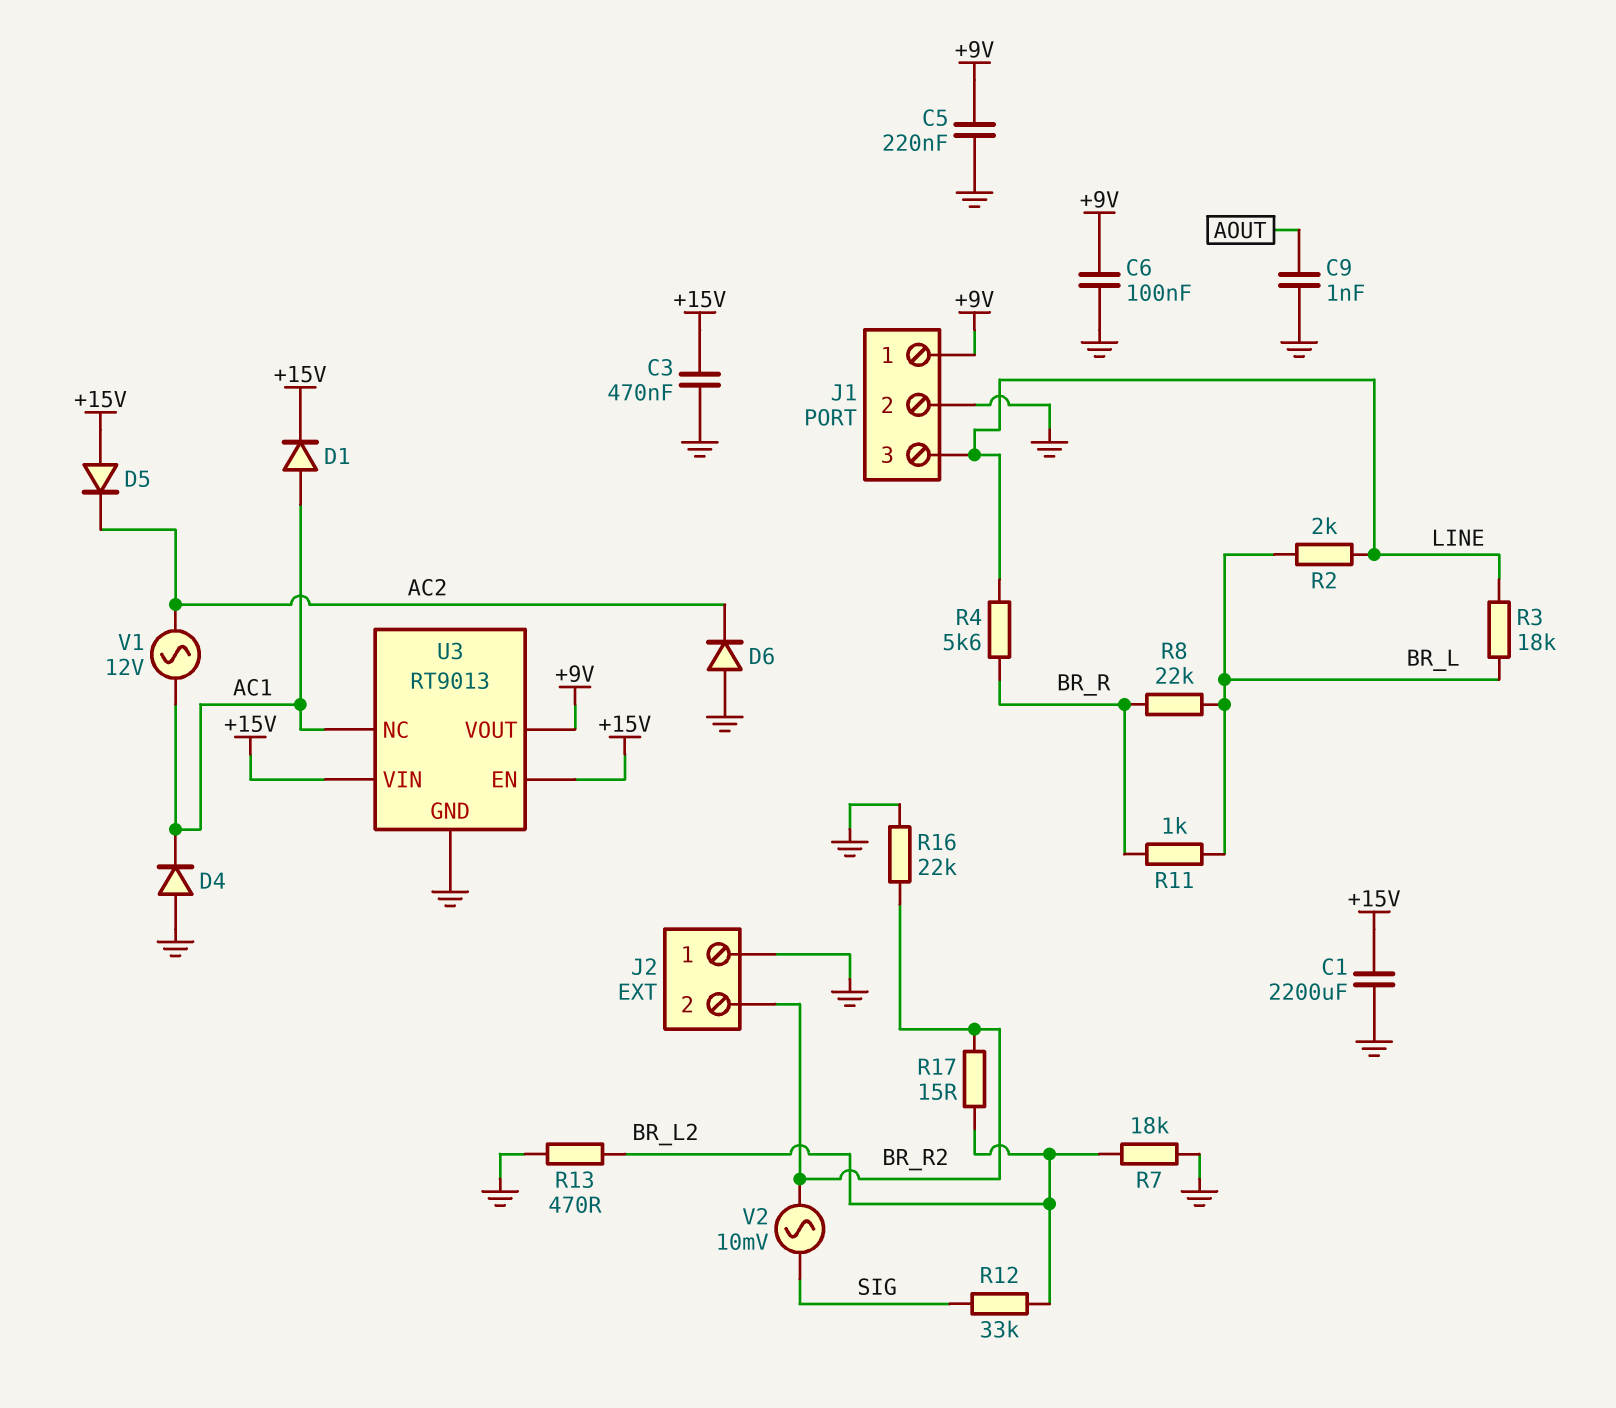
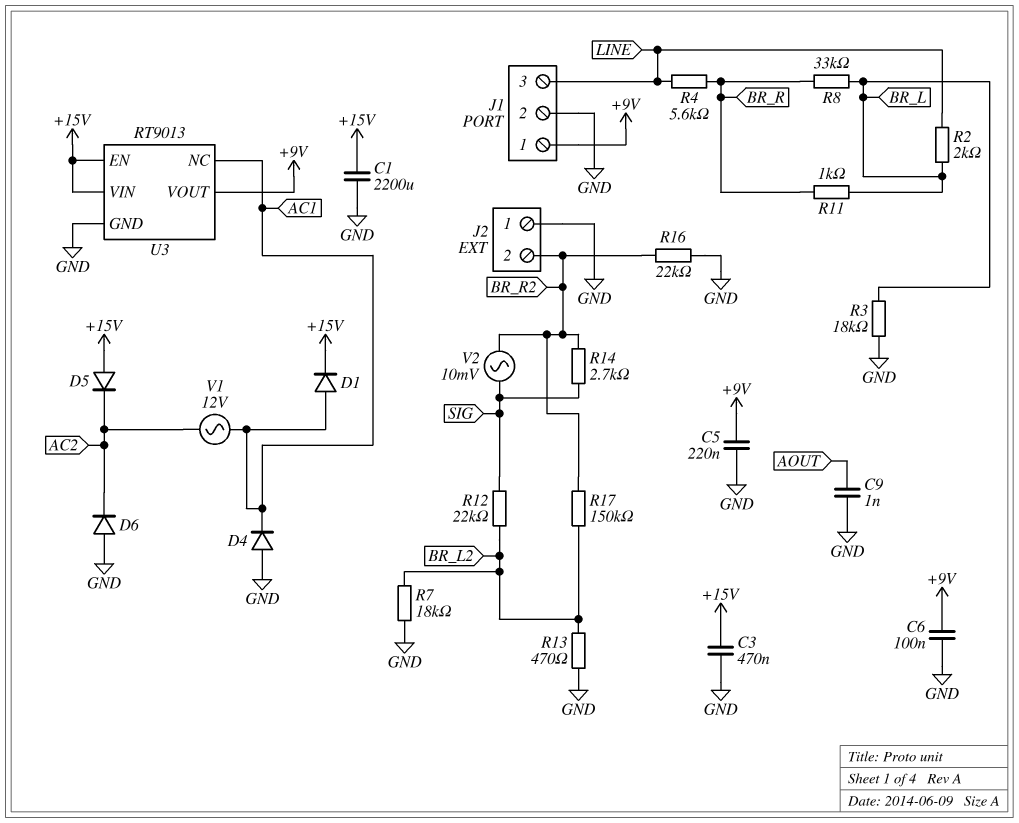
R3: 18k (BR_L, LINE) -> 18k (BR_L, GND)
R8: 22k (BR_L, BR_R) -> 33k (BR_L, BR_R)
R12: 33k (BR_L2, SIG) -> 22k (BR_L2, SIG)
R14: none -> 2.7k (BR_R2, SIG)
R17: 15 (BR_L2, BR_R2) -> 150k (BR_L2, BR_R2)

